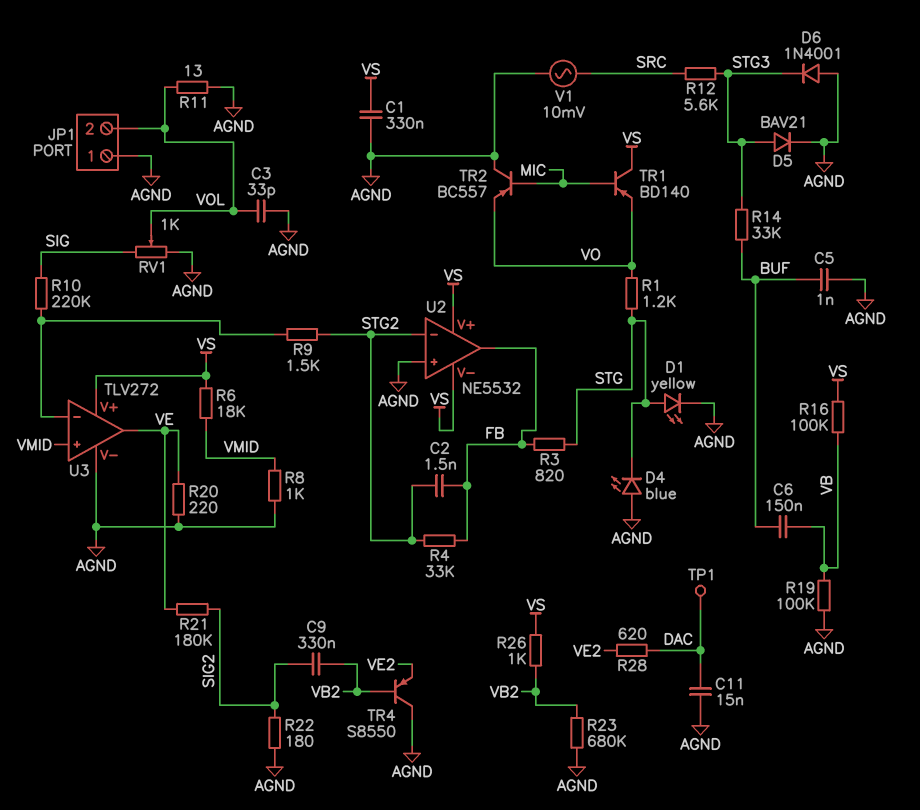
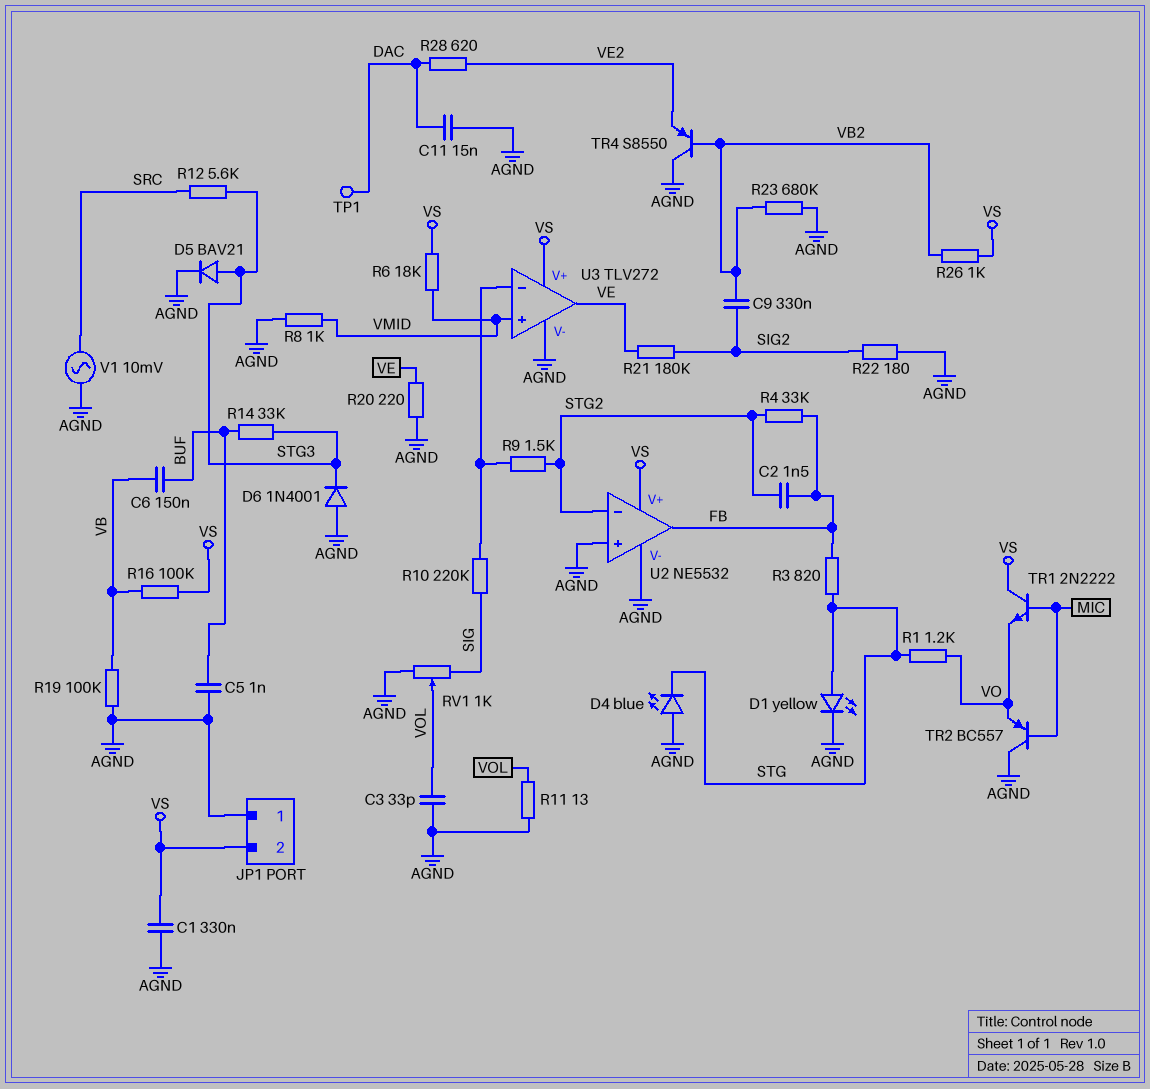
JP1 pin 2: VOL -> VS
TR1: PNP BD140 (B MIC, C VS, E VO) -> NPN 2N2222 (B MIC, C VS, E VO)
U2 pin V-: VS -> AGND

